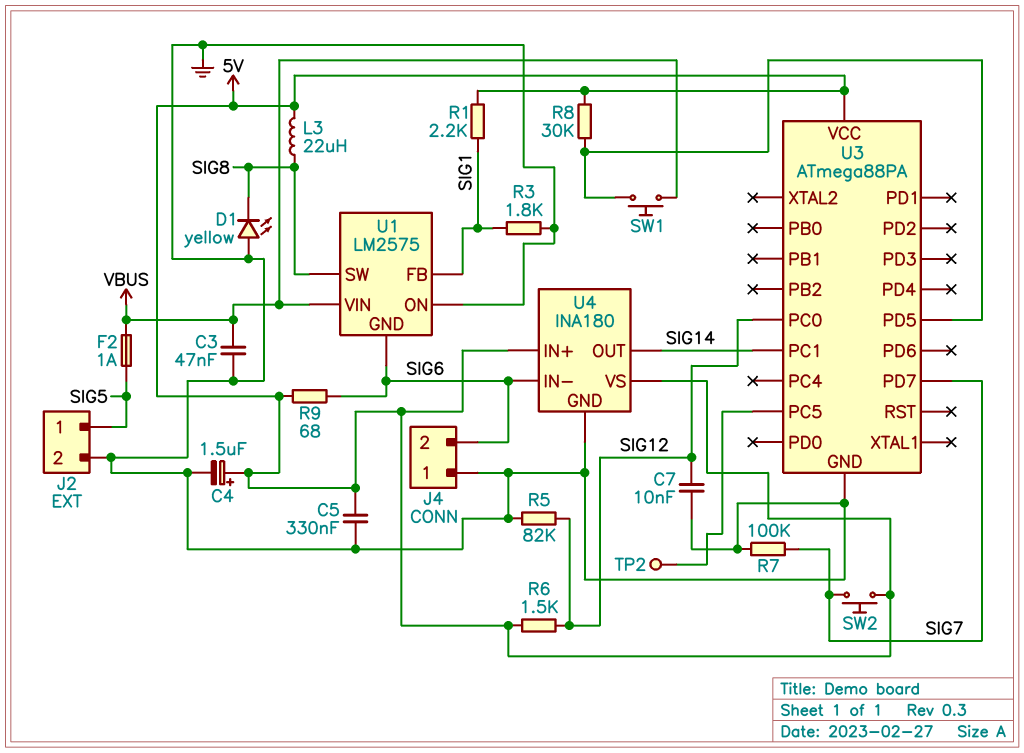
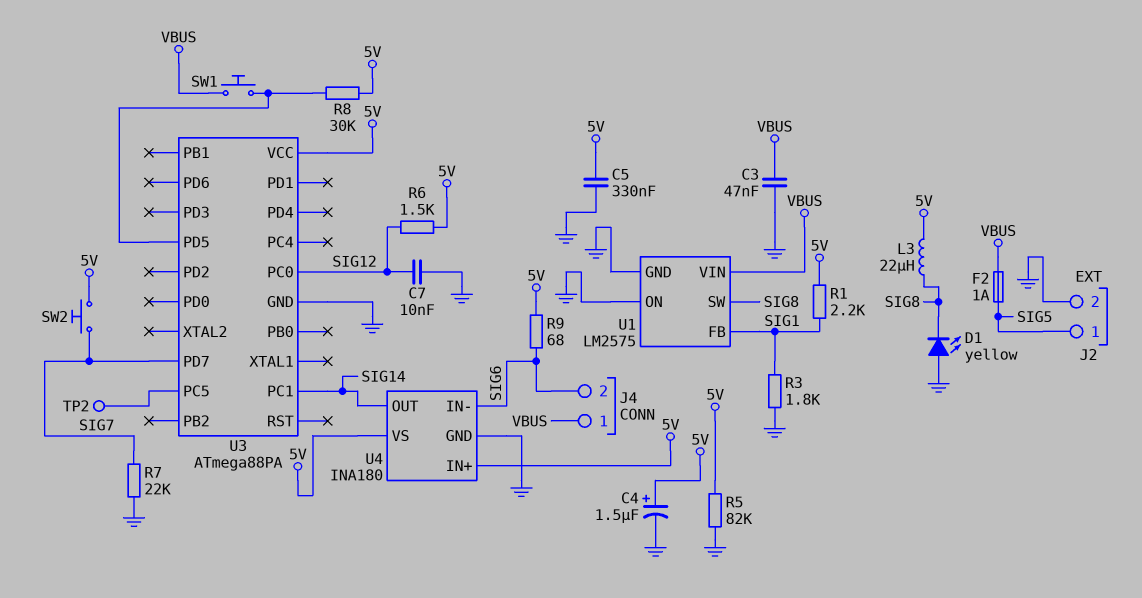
J4 pin 1: GND -> VBUS
R5: 82k (GND, SIG12) -> 82k (5V, GND)
R7: 100k (GND, SIG7) -> 22k (GND, SIG7)
U1 pin GND: SIG6 -> GND

